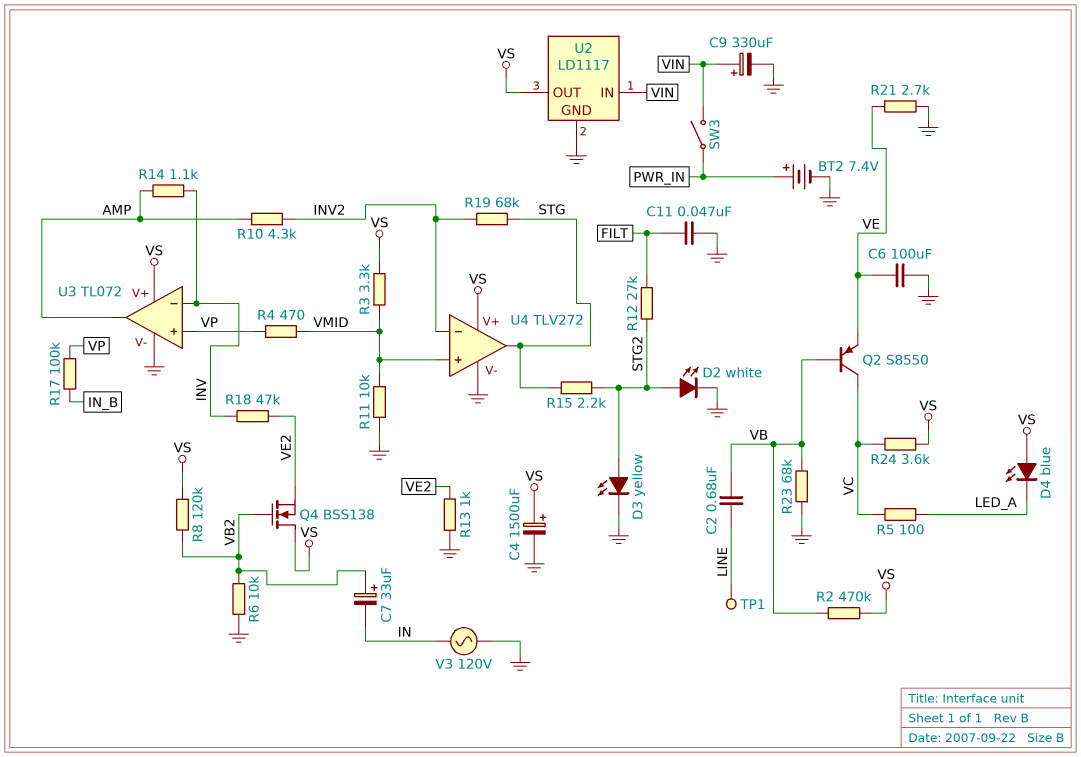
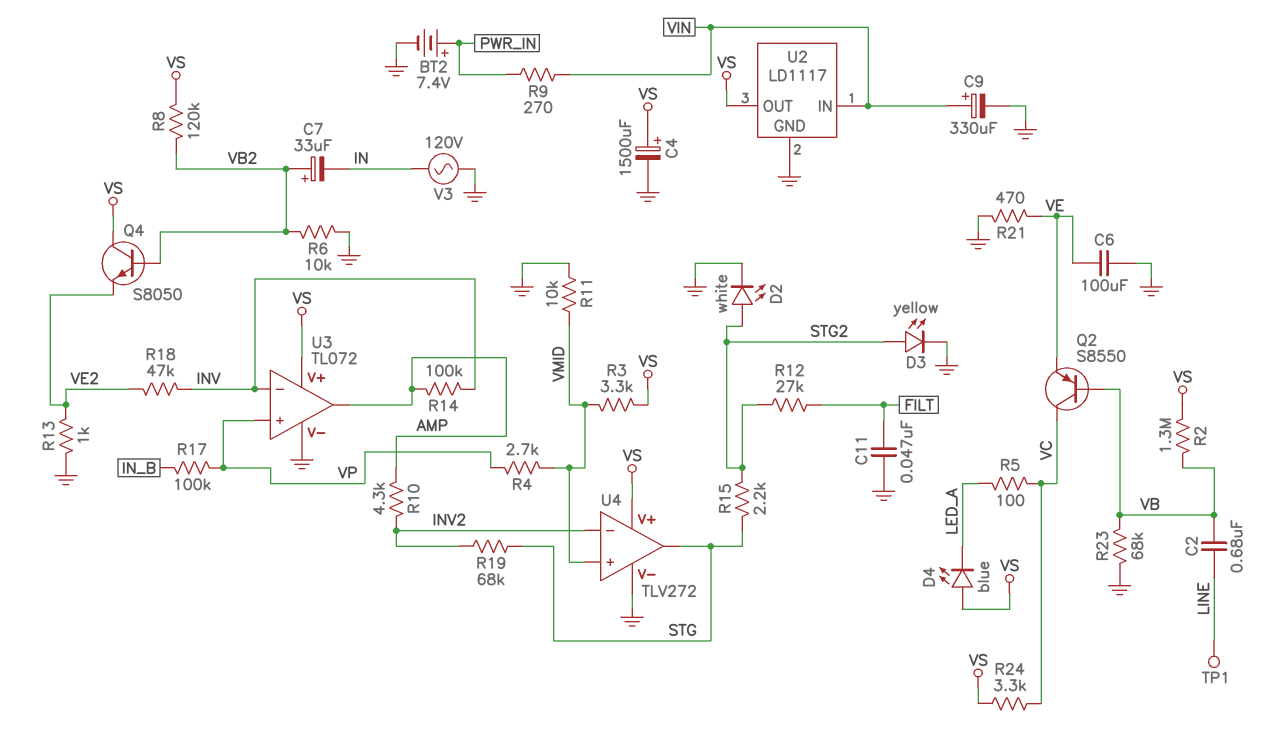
Q4: NMOS BSS138 (G VB2, D VS, S VE2) -> NPN S8050 (B VB2, C VS, E VE2)
R2: 470k (VB, VS) -> 1.3M (VB, VS)
R4: 470 (VMID, VP) -> 2.7k (VMID, VP)
R9: none -> 270 (PWR_IN, VIN)
R14: 1.1k (AMP, INV) -> 100k (AMP, INV)
R21: 2.7k (GND, VE) -> 470 (GND, VE)
R24: 3.6k (VC, VS) -> 3.3k (VC, VS)
SW3: switch (PWR_IN, VIN) -> none

